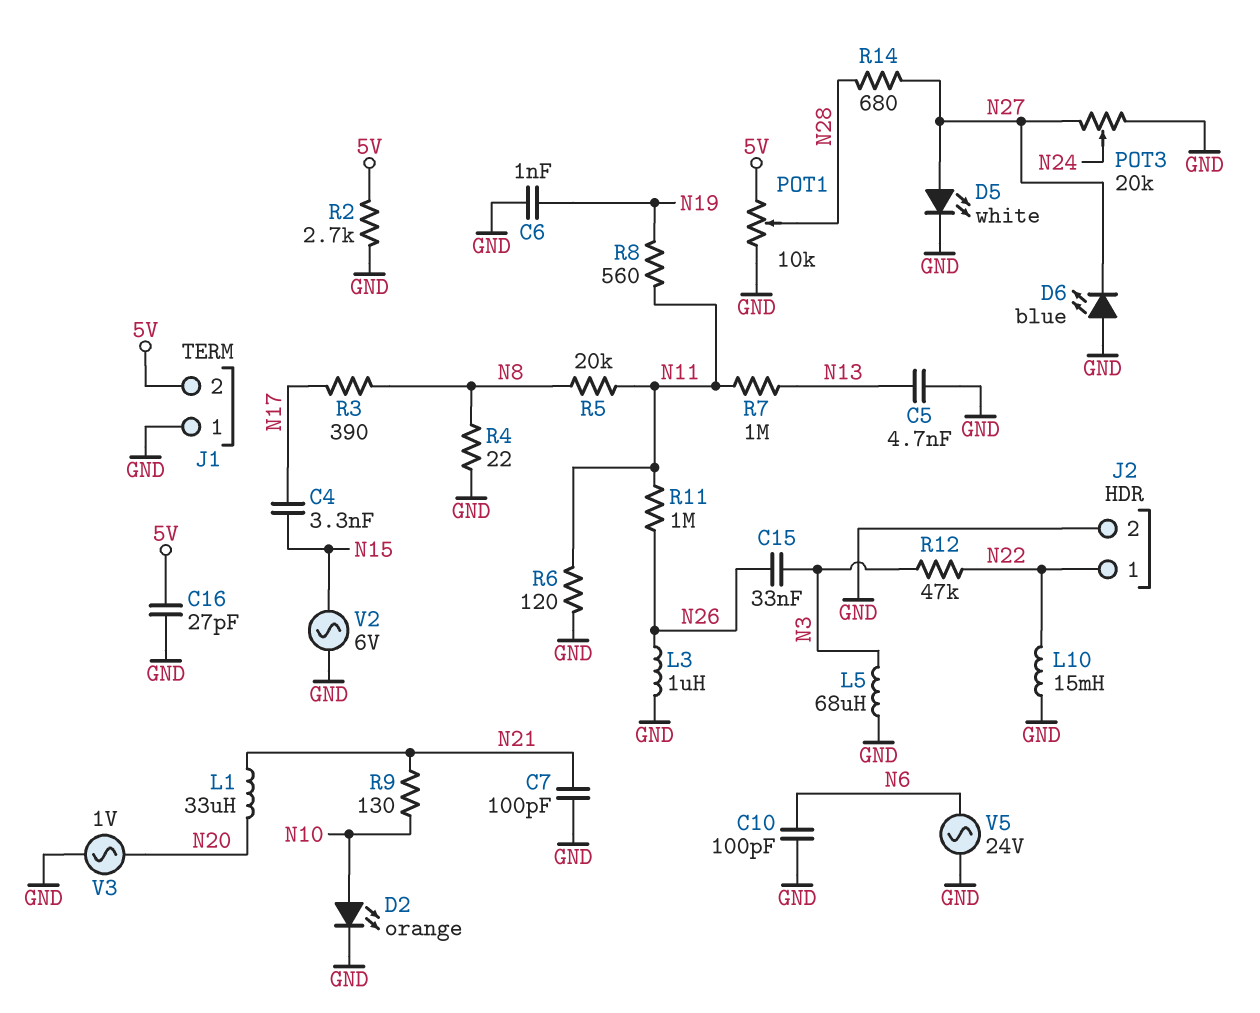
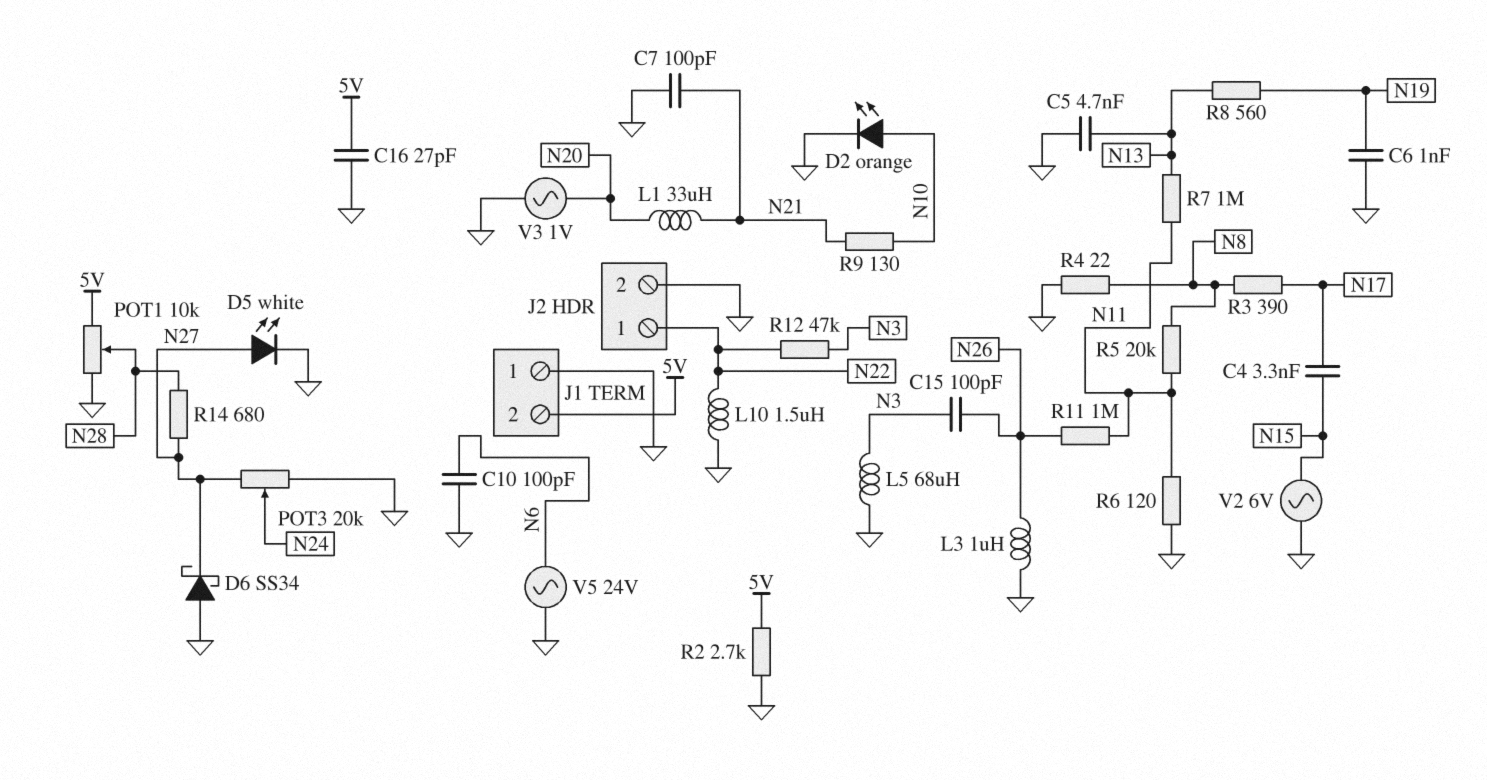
C15: 33nF (N3, N26) -> 100pF (N3, N26)
D6: LED blue (A GND, K N27) -> schottky SS34 (A GND, K N27)
L10: 15mH (GND, N22) -> 1.5uH (GND, N22)
R8: 560 (N11, N19) -> 560 (N13, N19)

